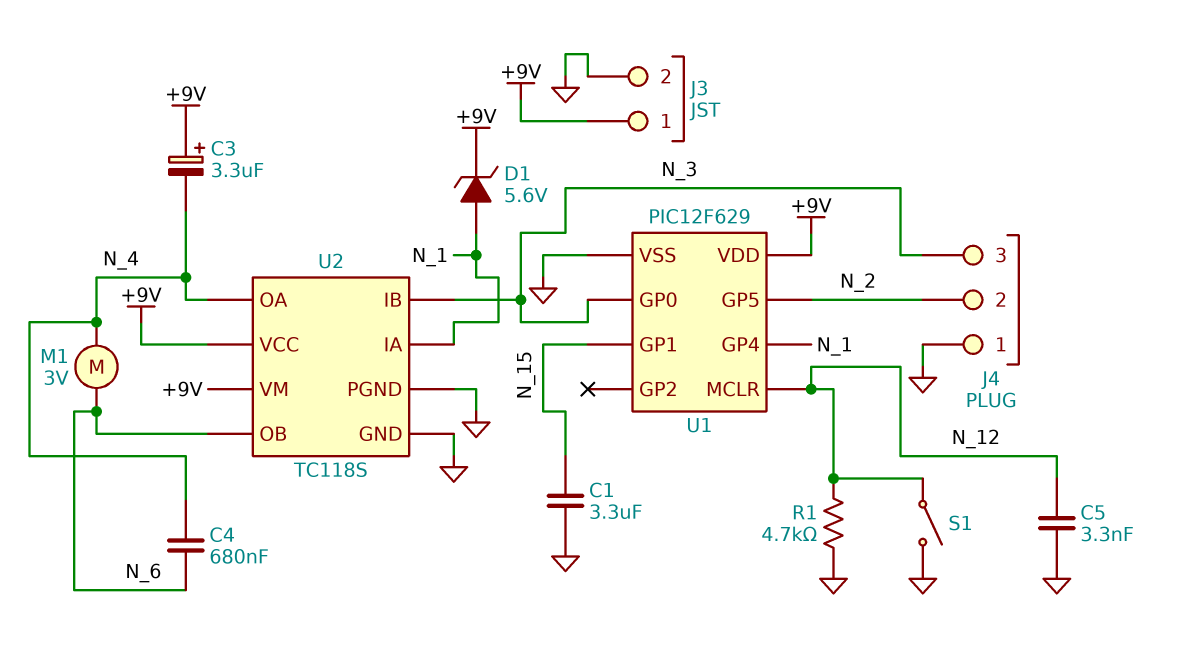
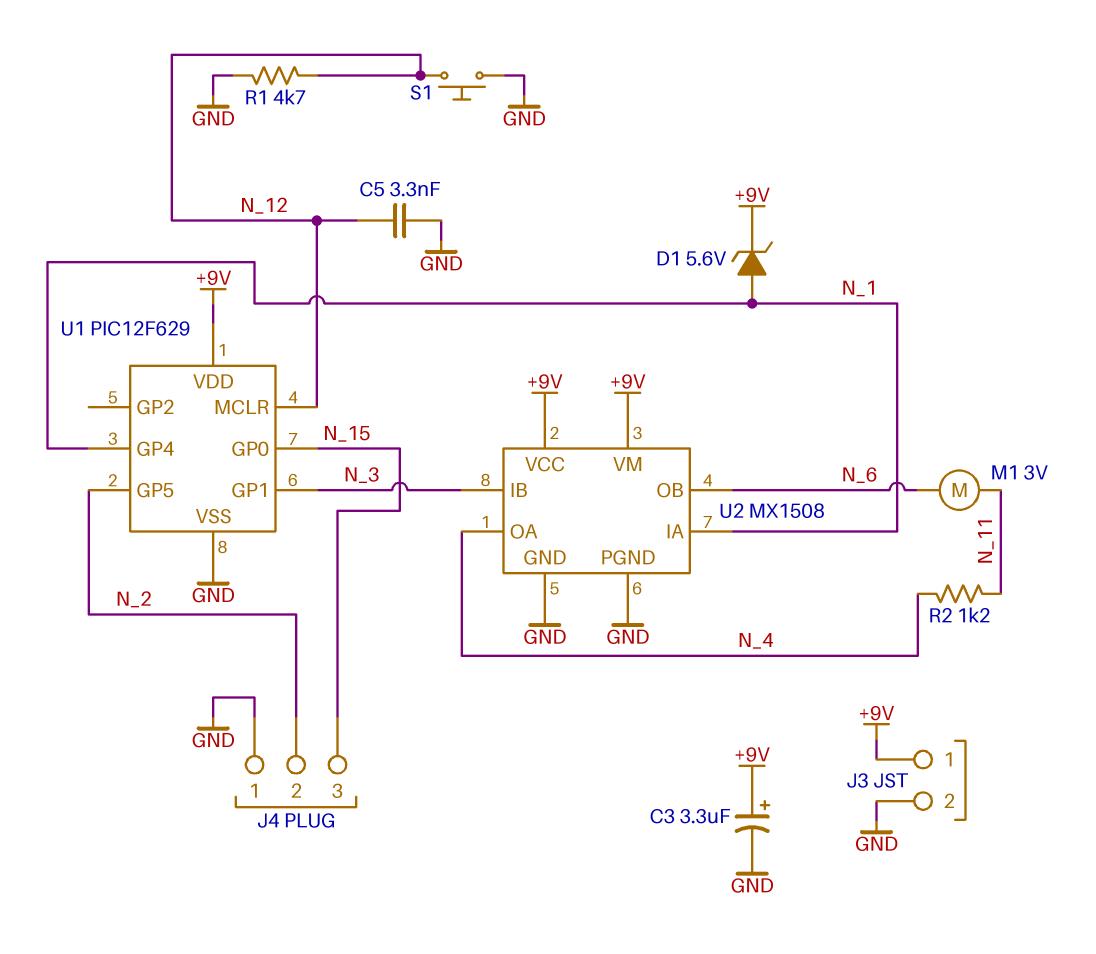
C1: 3.3uF (GND, N_15) -> none
C3: 3.3uF (plus +9V, minus N_4) -> 3.3uF (plus +9V, minus GND)
C4: 680nF (N_4, N_6) -> none
J4 pin 3: N_3 -> N_15
M1: motor 3V (N_4, N_6) -> motor 3V (N_6, N_11)
R2: none -> 1.2k (N_4, N_11)
S1: switch (GND, N_12) -> button (GND, N_12)
U1 pin GP0: N_3 -> N_15
U1 pin GP1: N_15 -> N_3
U2: TC118S -> MX1508

